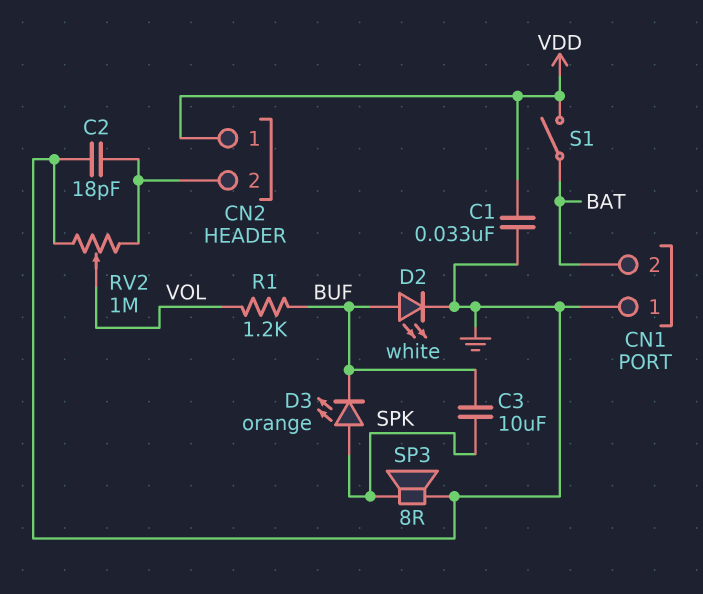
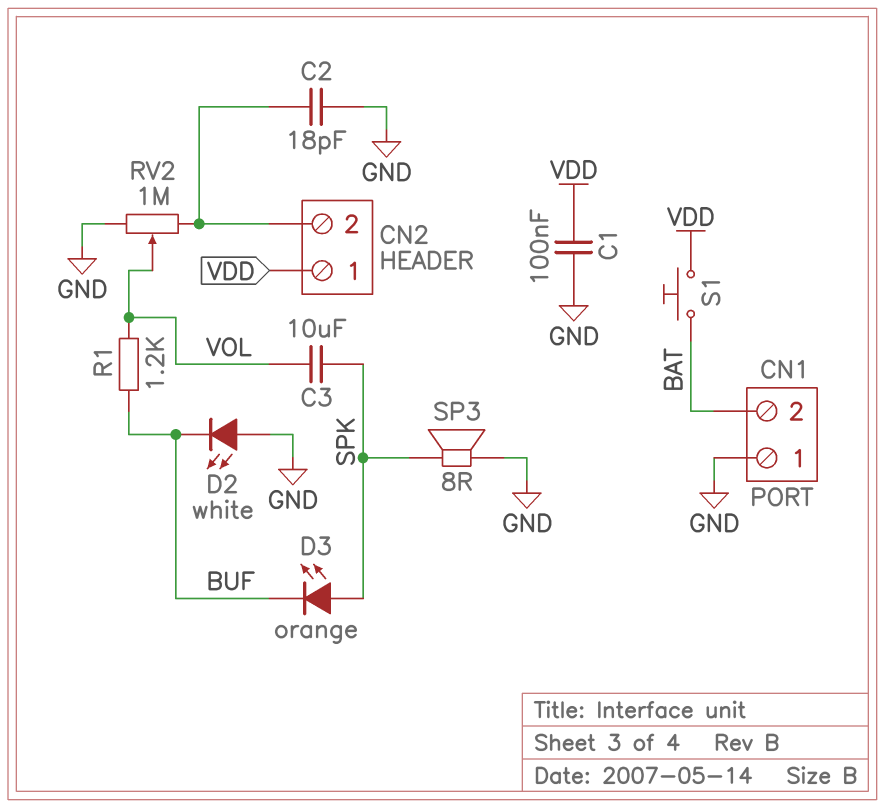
C1: 33nF (GND, VDD) -> 100nF (GND, VDD)
C3: 10uF (BUF, SPK) -> 10uF (SPK, VOL)
D2: LED white (A BUF, K GND) -> LED white (A GND, K BUF)
S1: switch (BAT, VDD) -> button (BAT, VDD)

